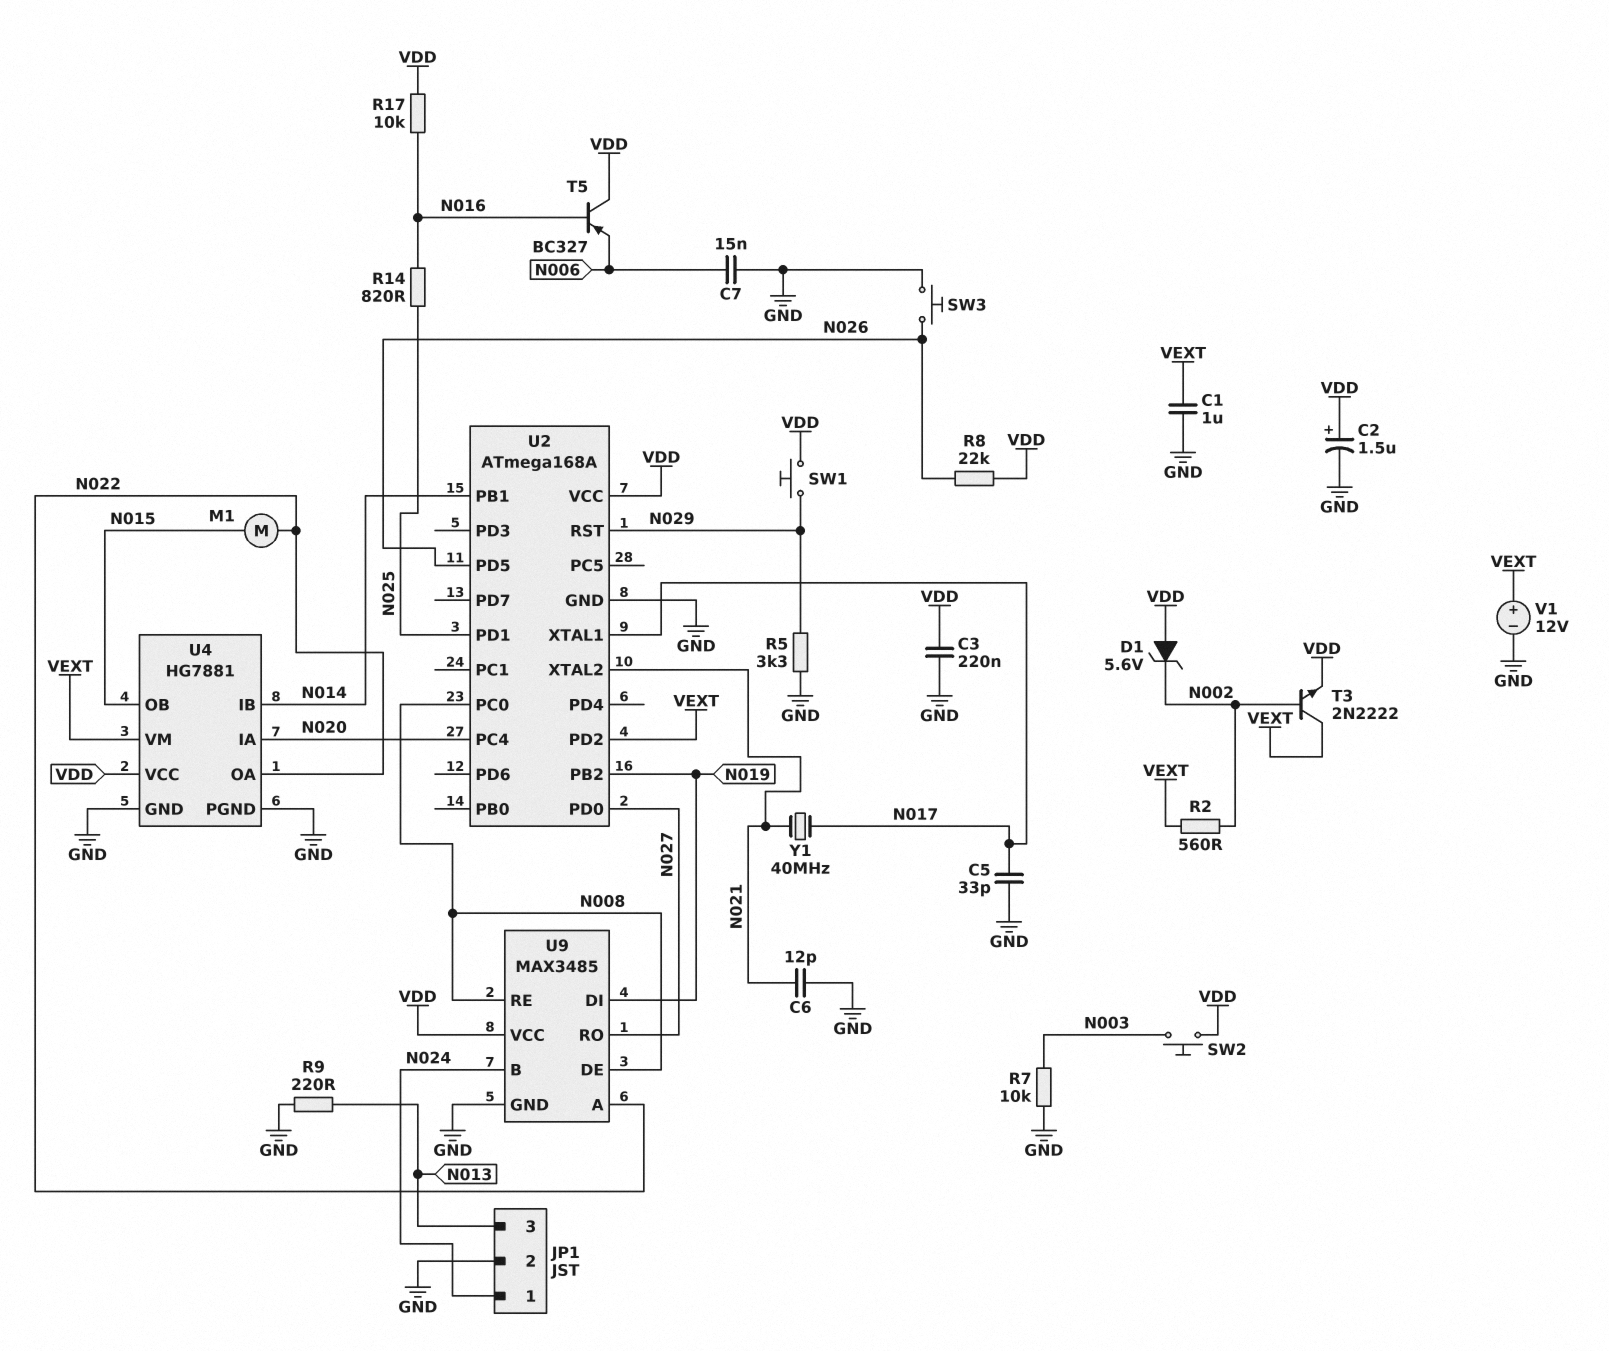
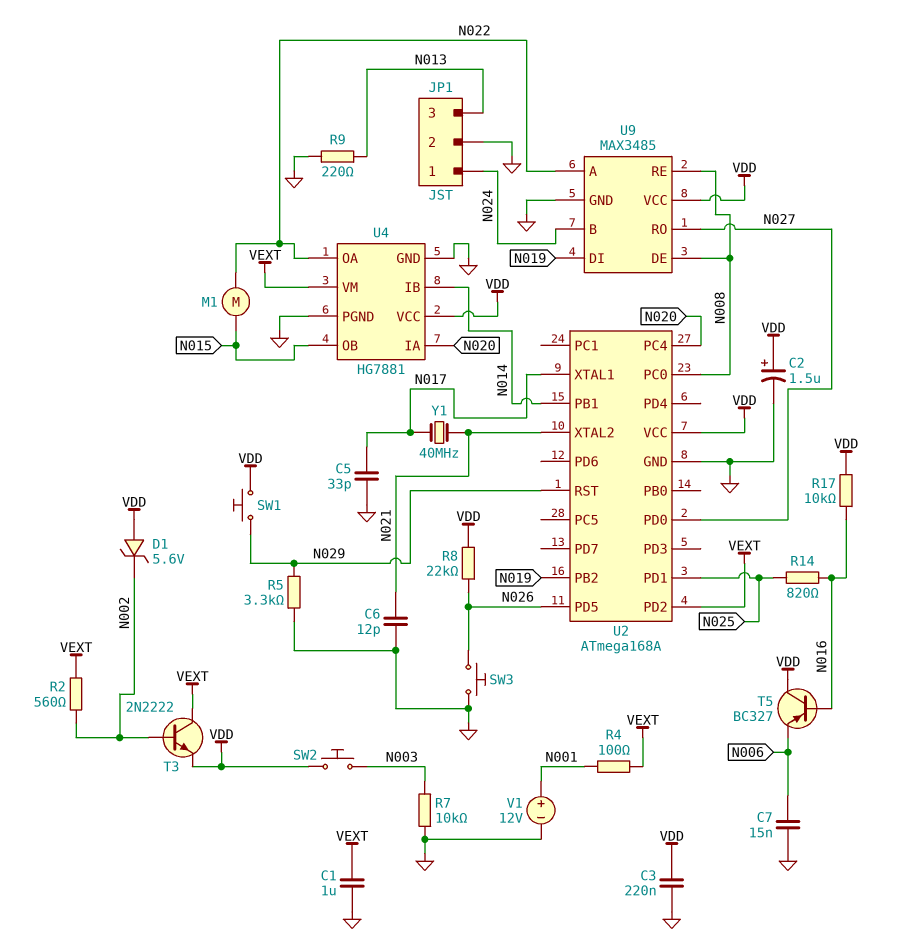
R4: none -> 100 (N001, VEXT)
V1: 12V (plus VEXT, minus GND) -> 12V (plus N001, minus GND)

